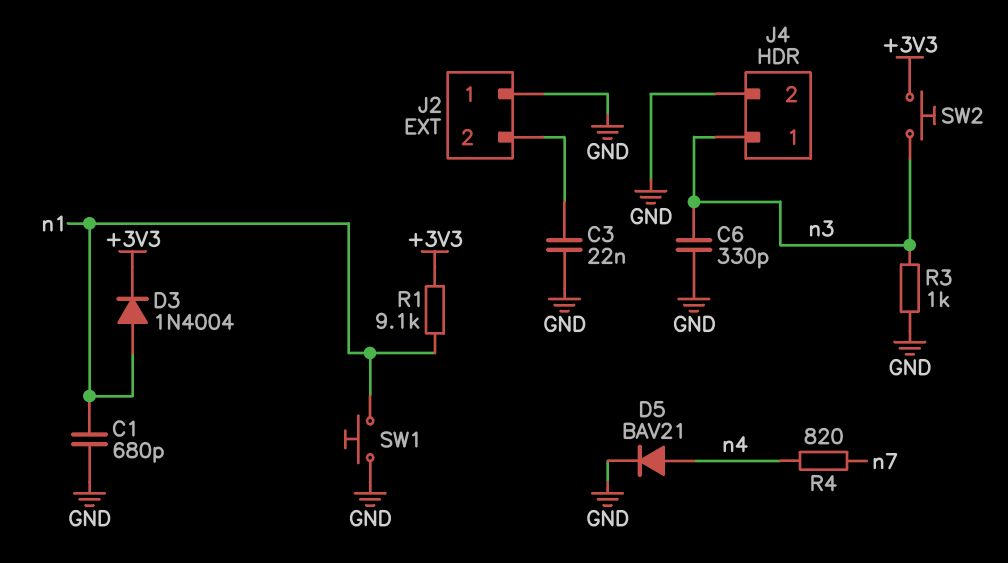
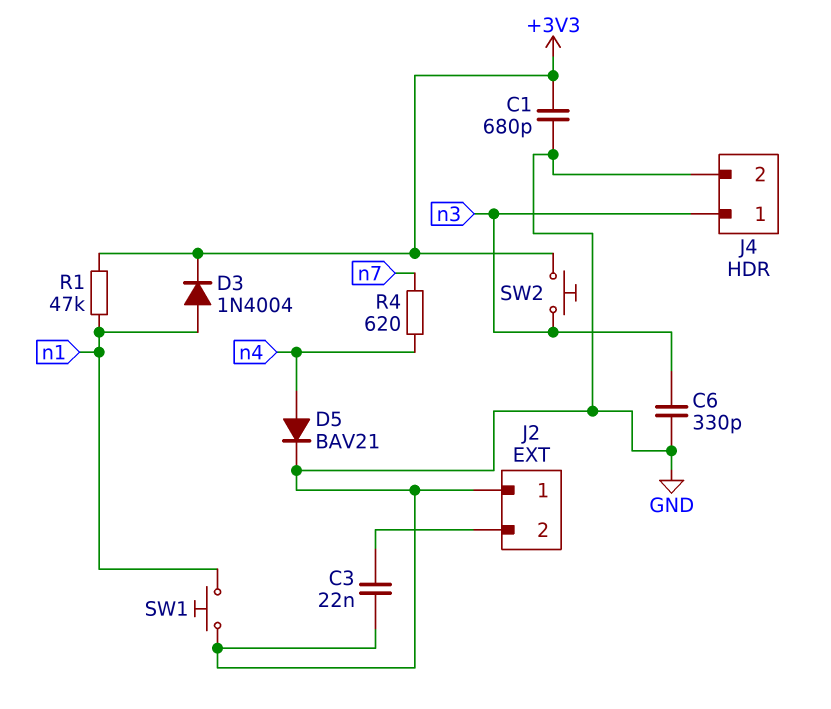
C1: 680pF (GND, n1) -> 680pF (+3V3, GND)
R1: 9.1k (+3V3, n1) -> 47k (+3V3, n1)
R3: 1k (GND, n3) -> none
R4: 820 (n4, n7) -> 620 (n4, n7)

